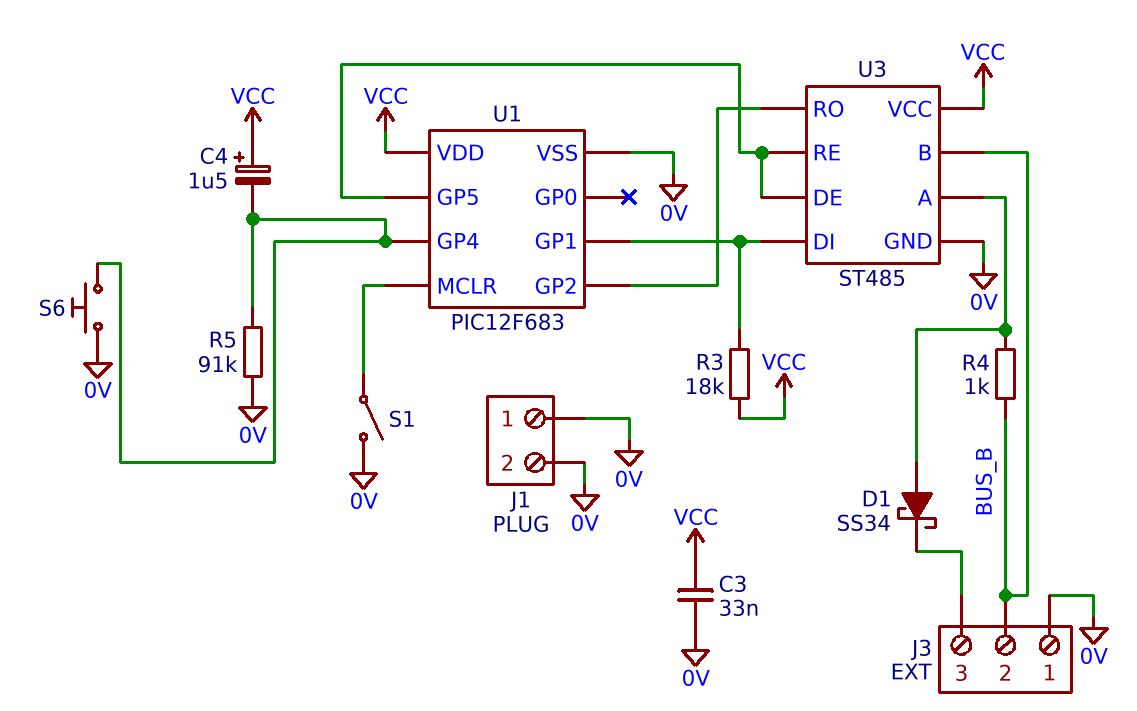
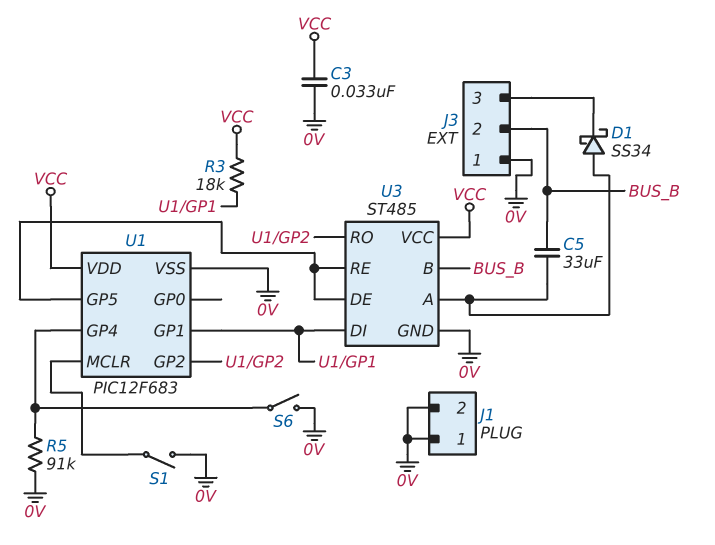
C4: 1.5uF (plus VCC, minus U1/GP4) -> none
C5: none -> 33uF (BUS_B, U3/A)
R4: 1k (BUS_B, U3/A) -> none
S6: button (0V, U1/GP4) -> switch (0V, U1/GP4)

